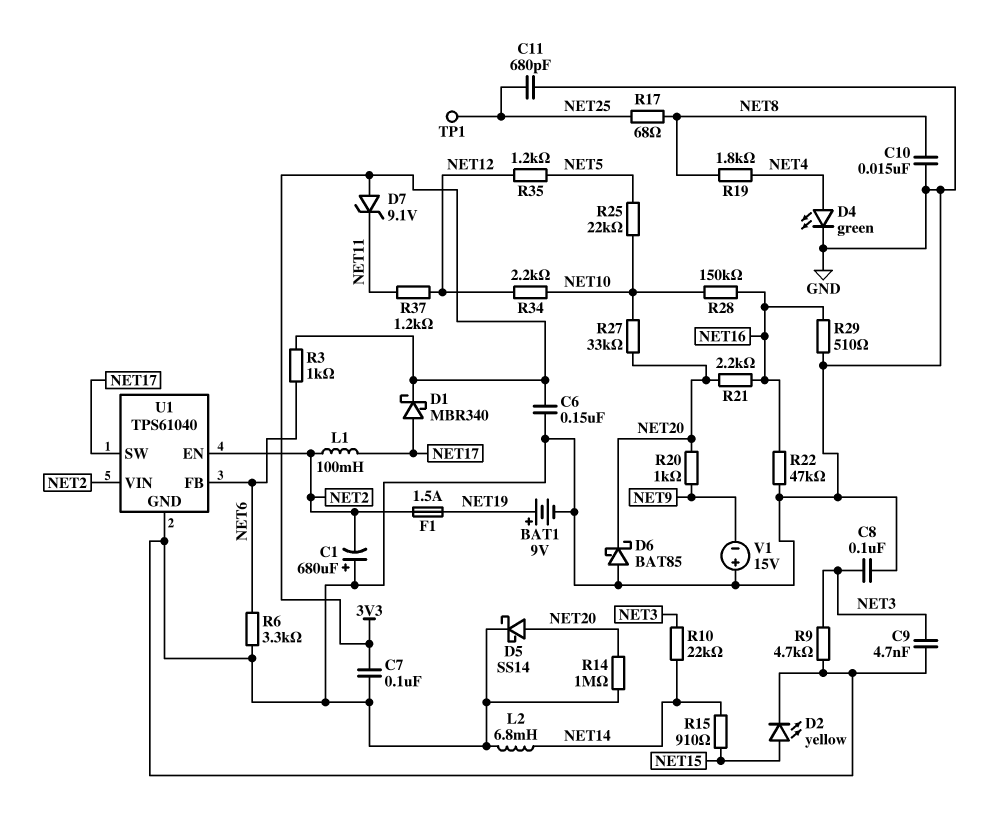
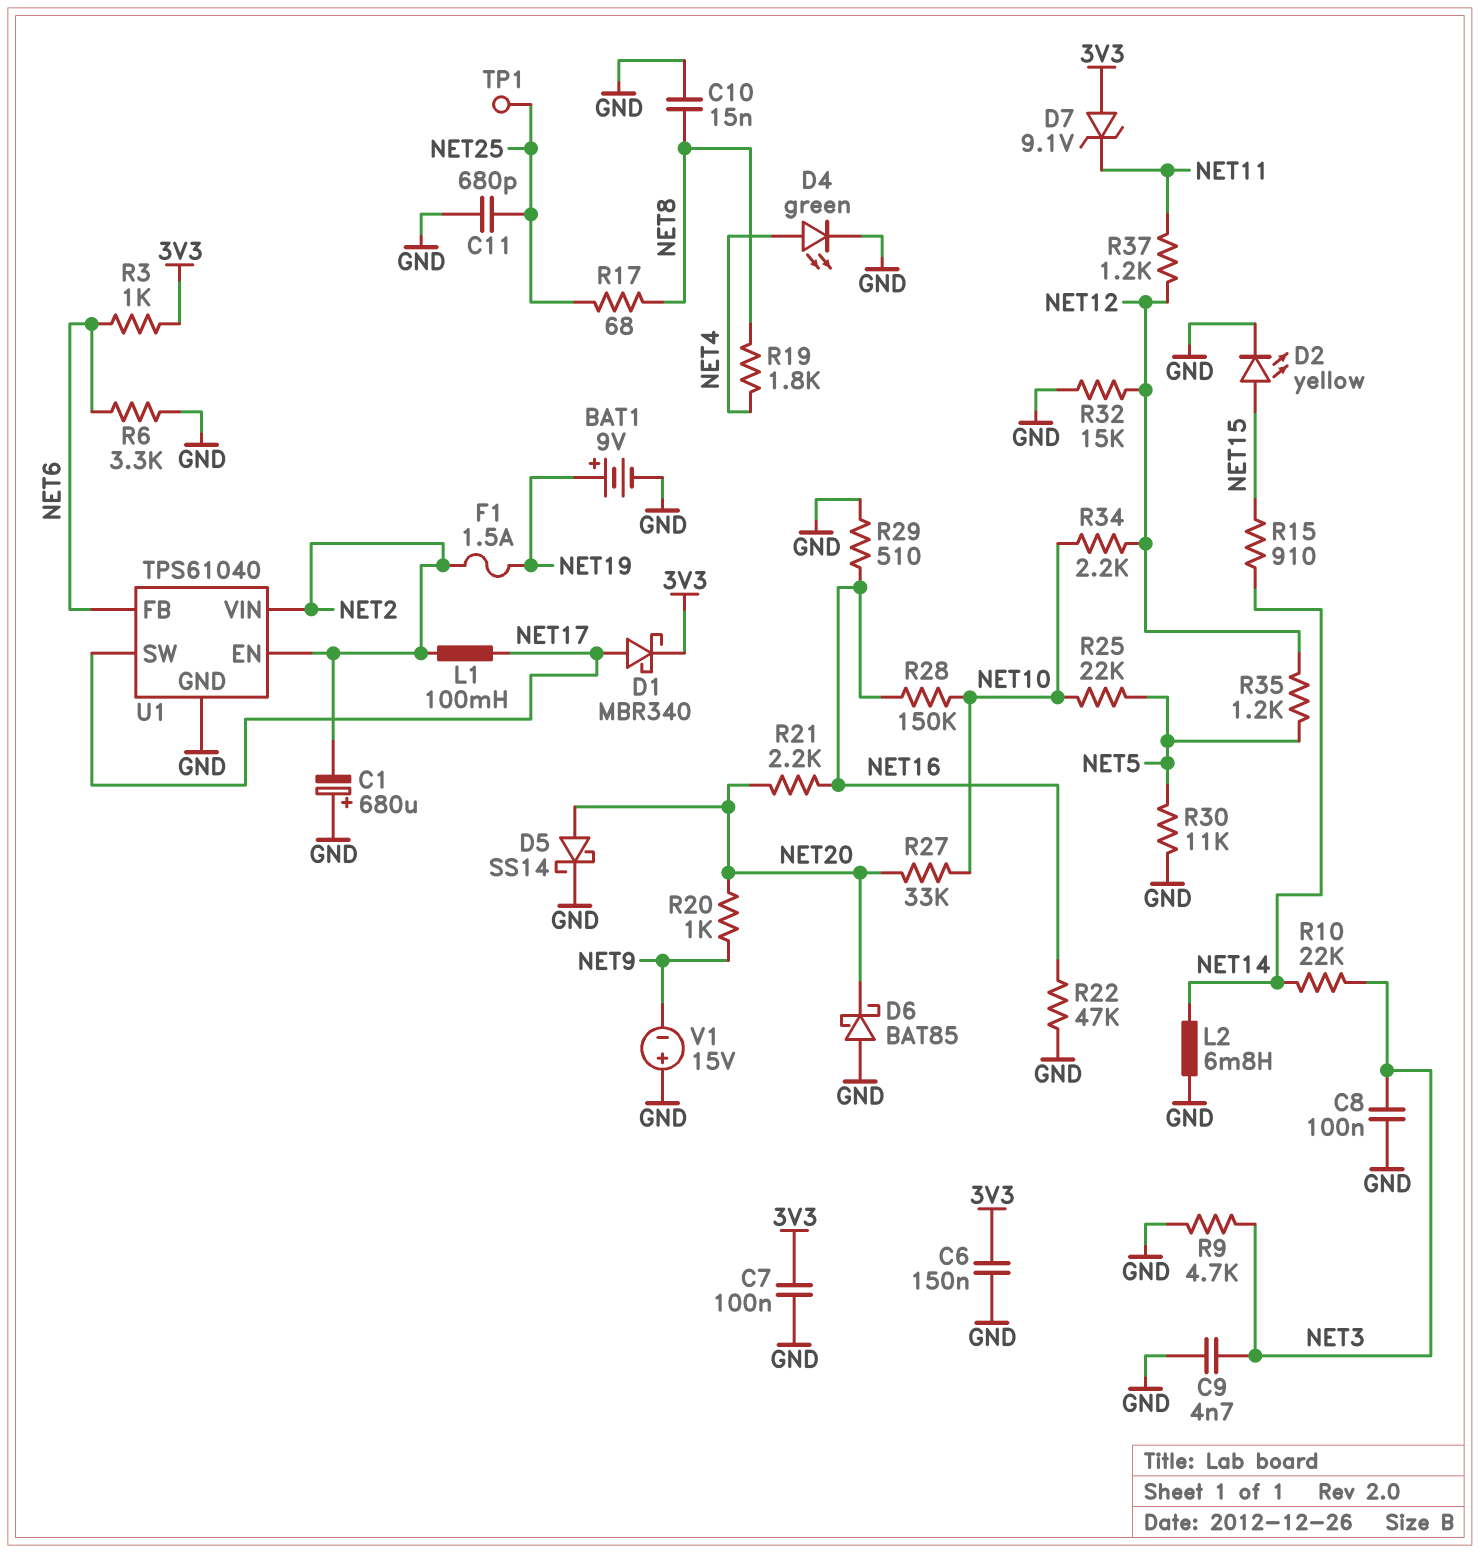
R14: 1M (GND, NET20) -> none
R30: none -> 11k (GND, NET5)
R32: none -> 15k (GND, NET12)

